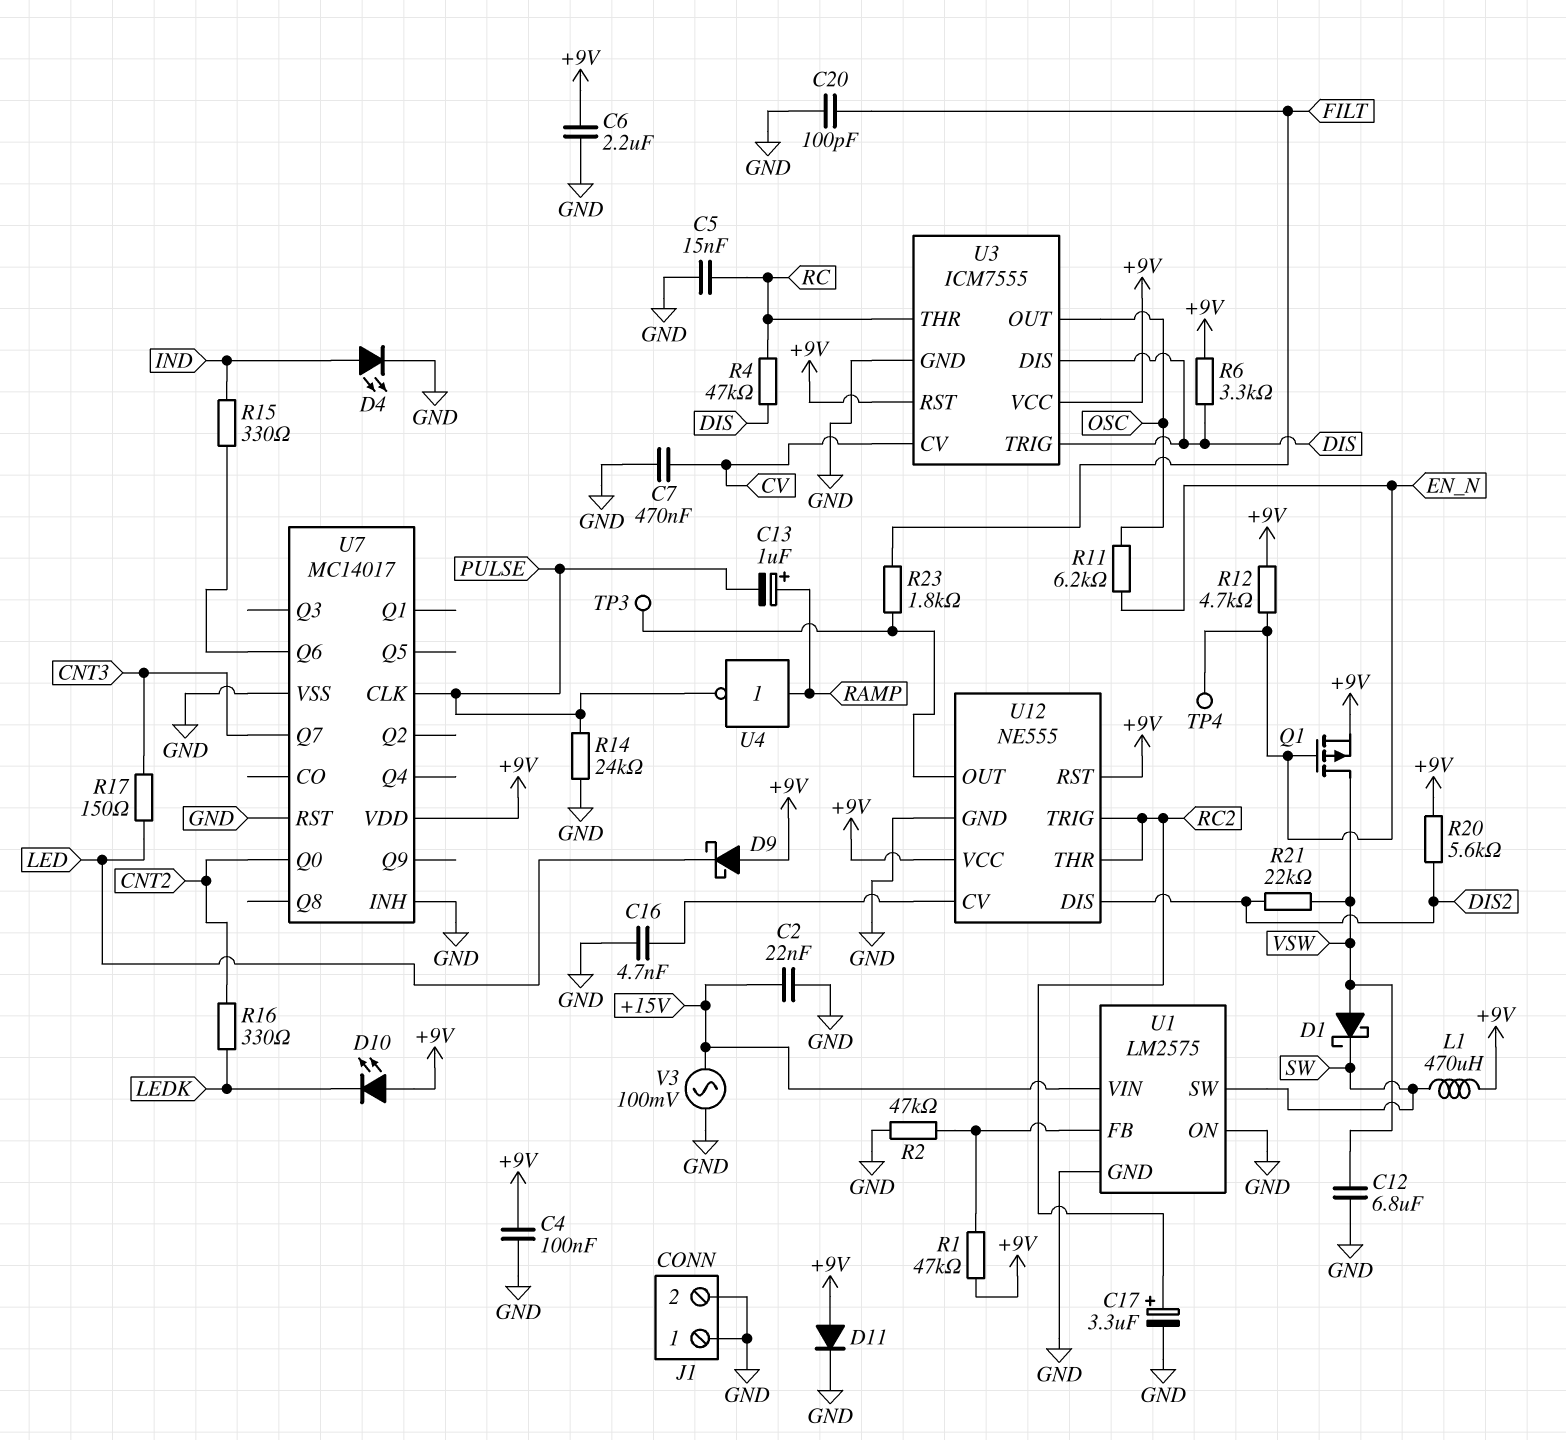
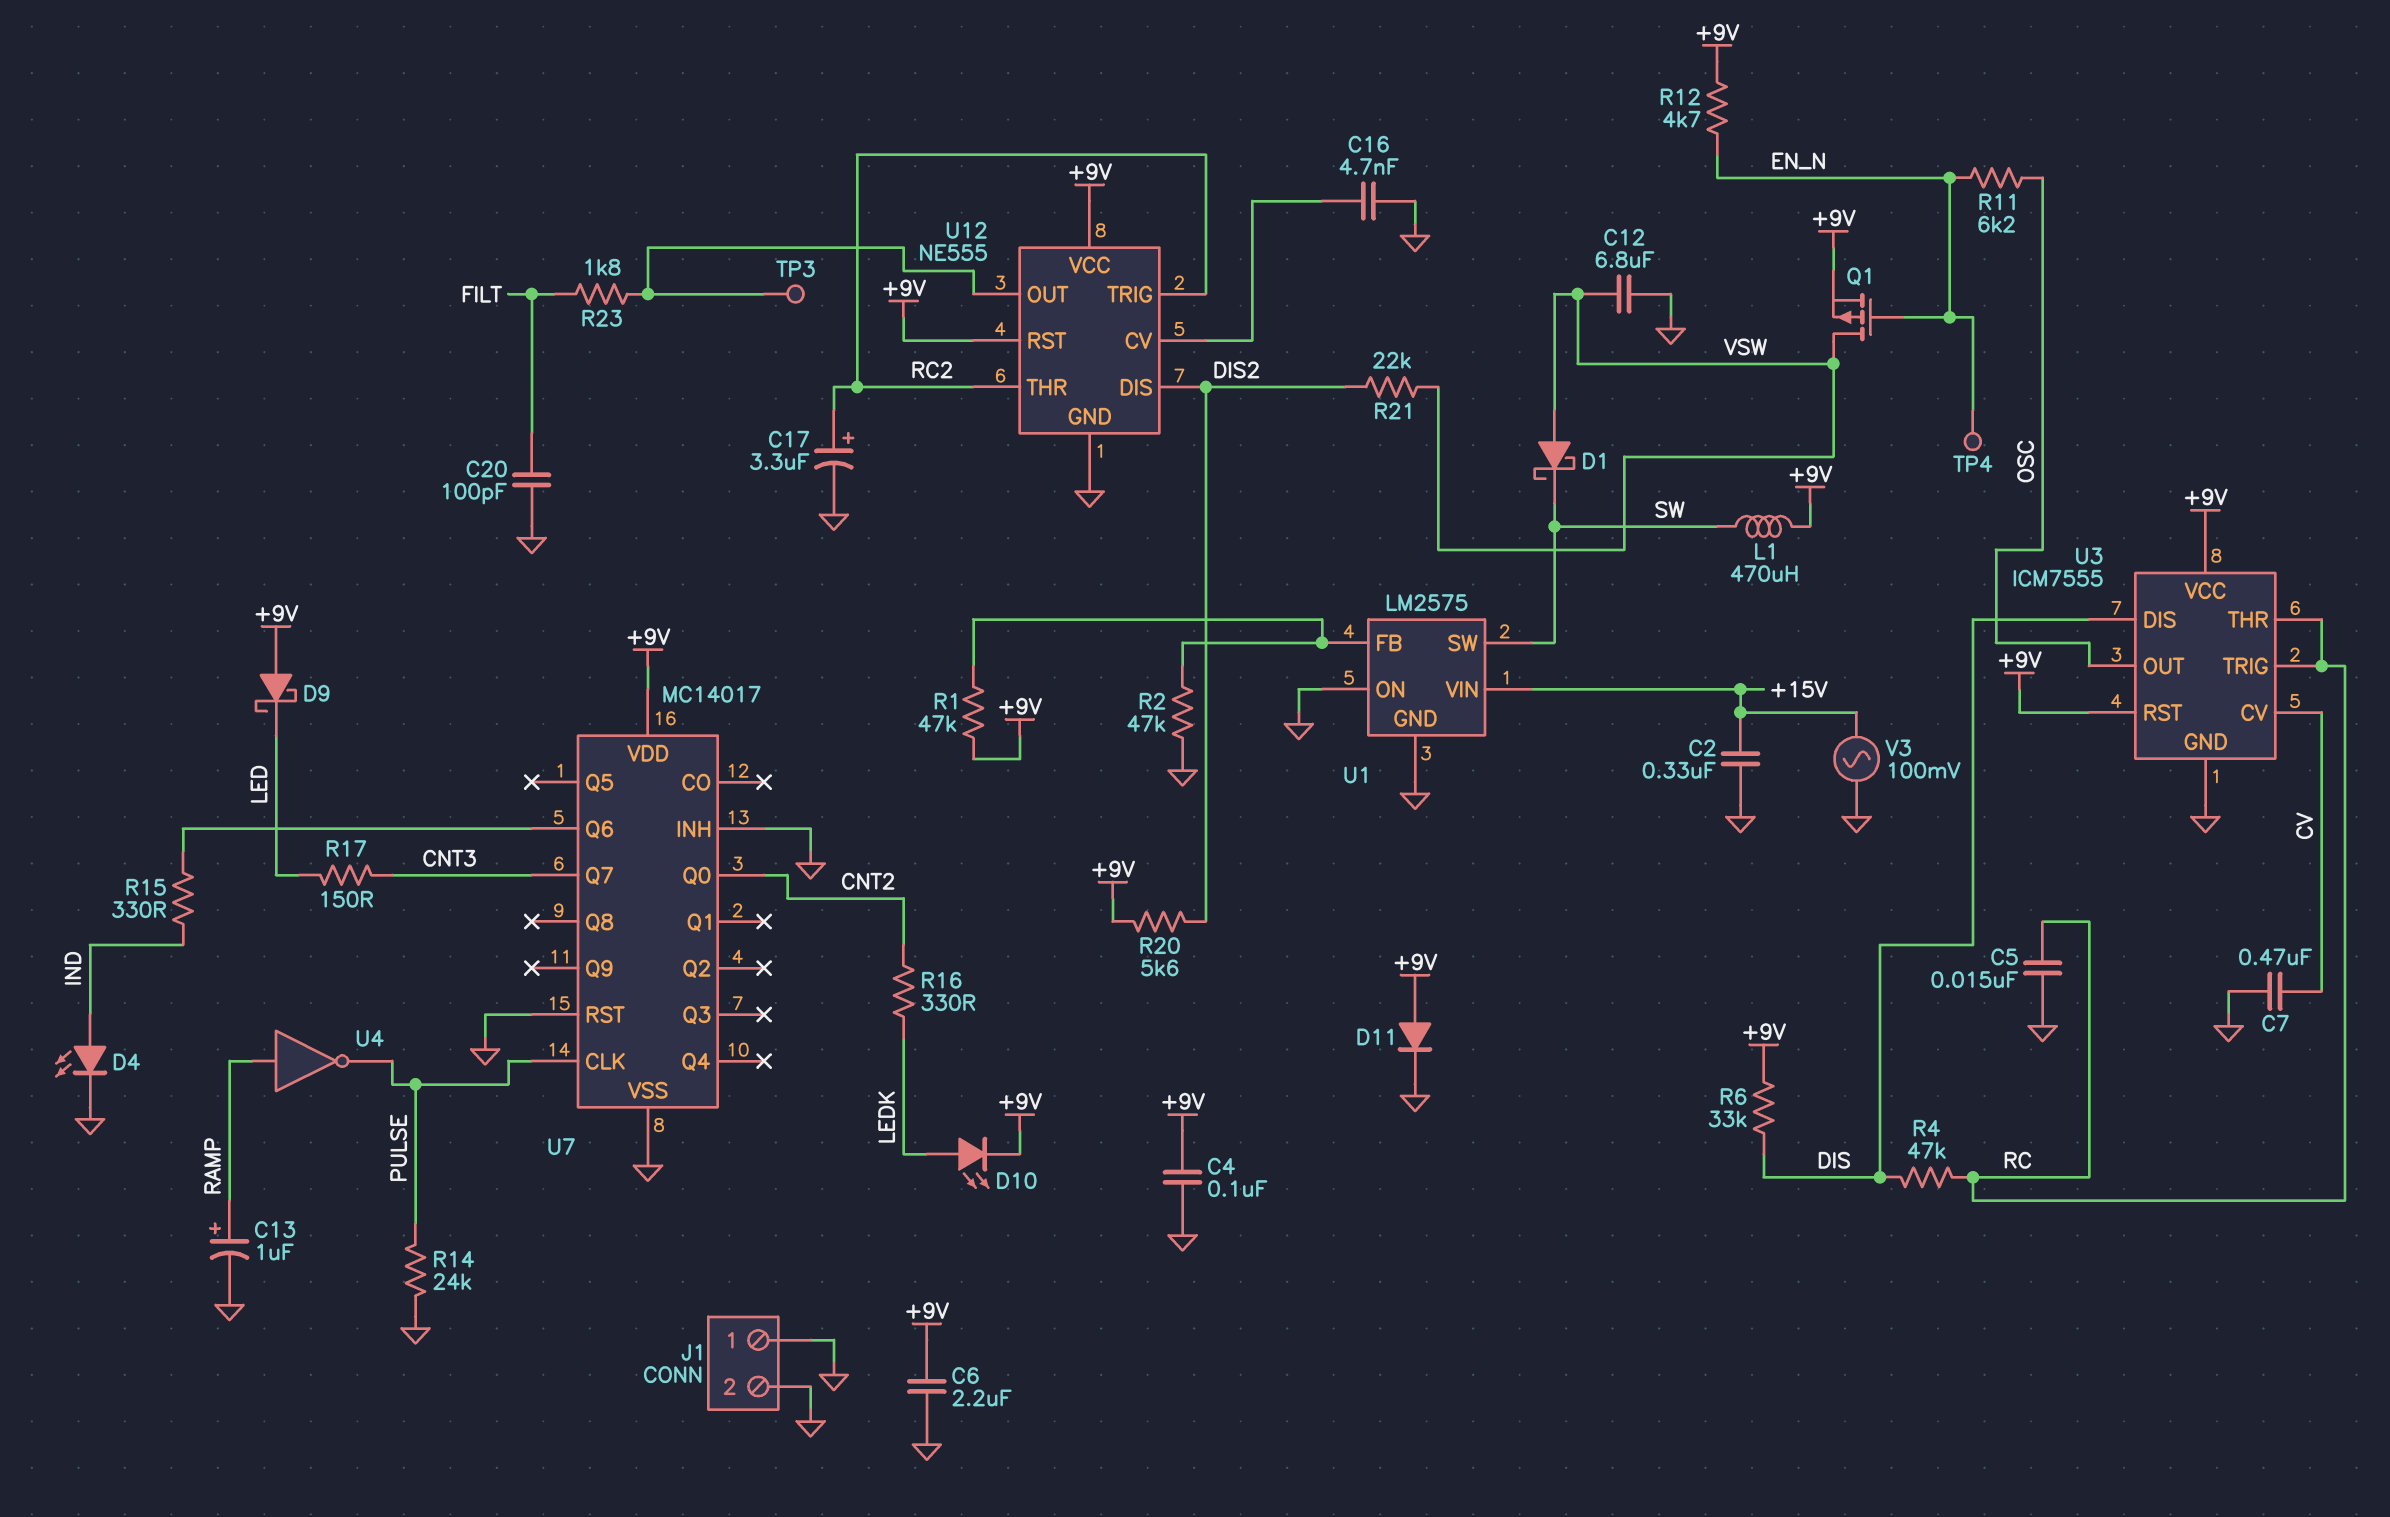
C2: 22nF (+15V, GND) -> 330nF (+15V, GND)
C13: 1uF (plus RAMP, minus PULSE) -> 1uF (plus RAMP, minus GND)
D10: LED (A +9V, K LEDK) -> LED (A LEDK, K +9V)
R6: 3.3k (+9V, DIS) -> 33k (+9V, DIS)
U3 pin TRIG: DIS -> RC

